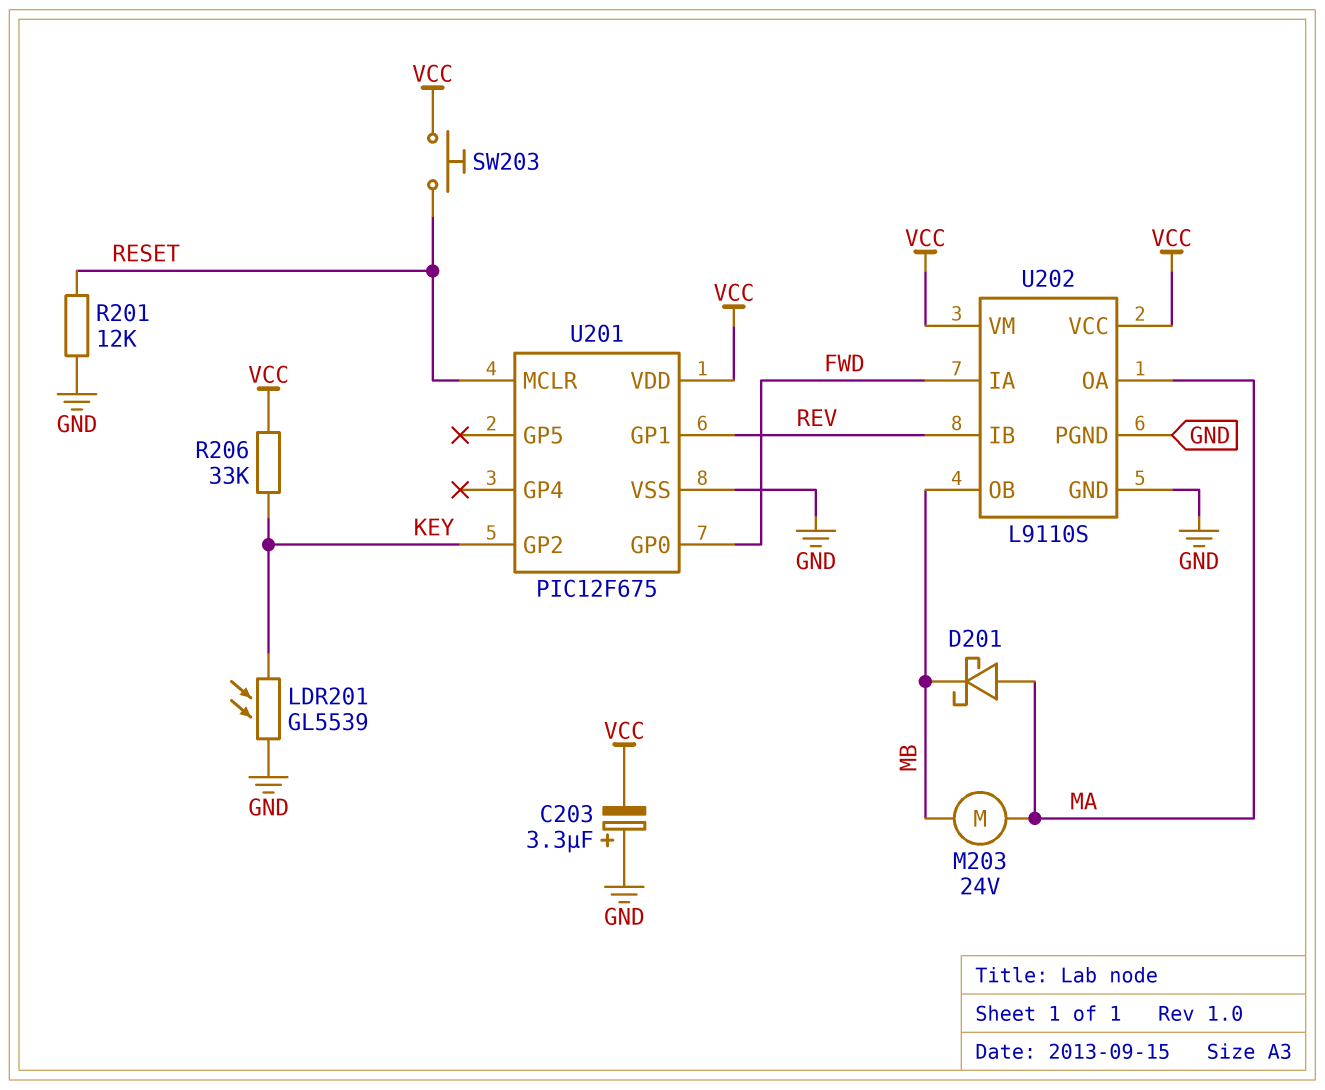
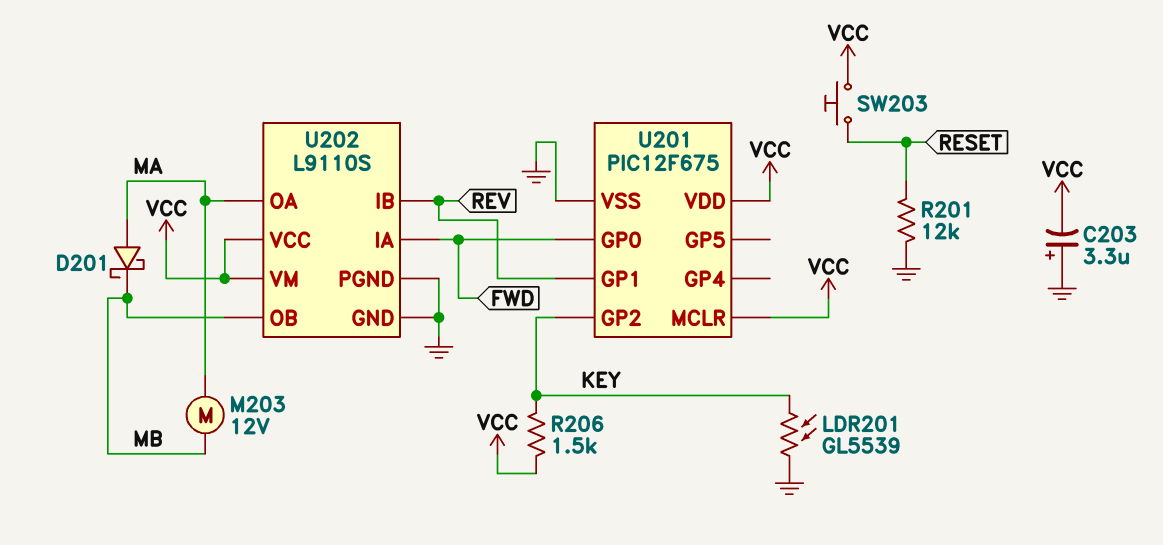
M203: motor 24V (MA, MB) -> motor 12V (MA, MB)
R206: 33k (KEY, VCC) -> 1.5k (KEY, VCC)
U201 pin MCLR: RESET -> VCC

